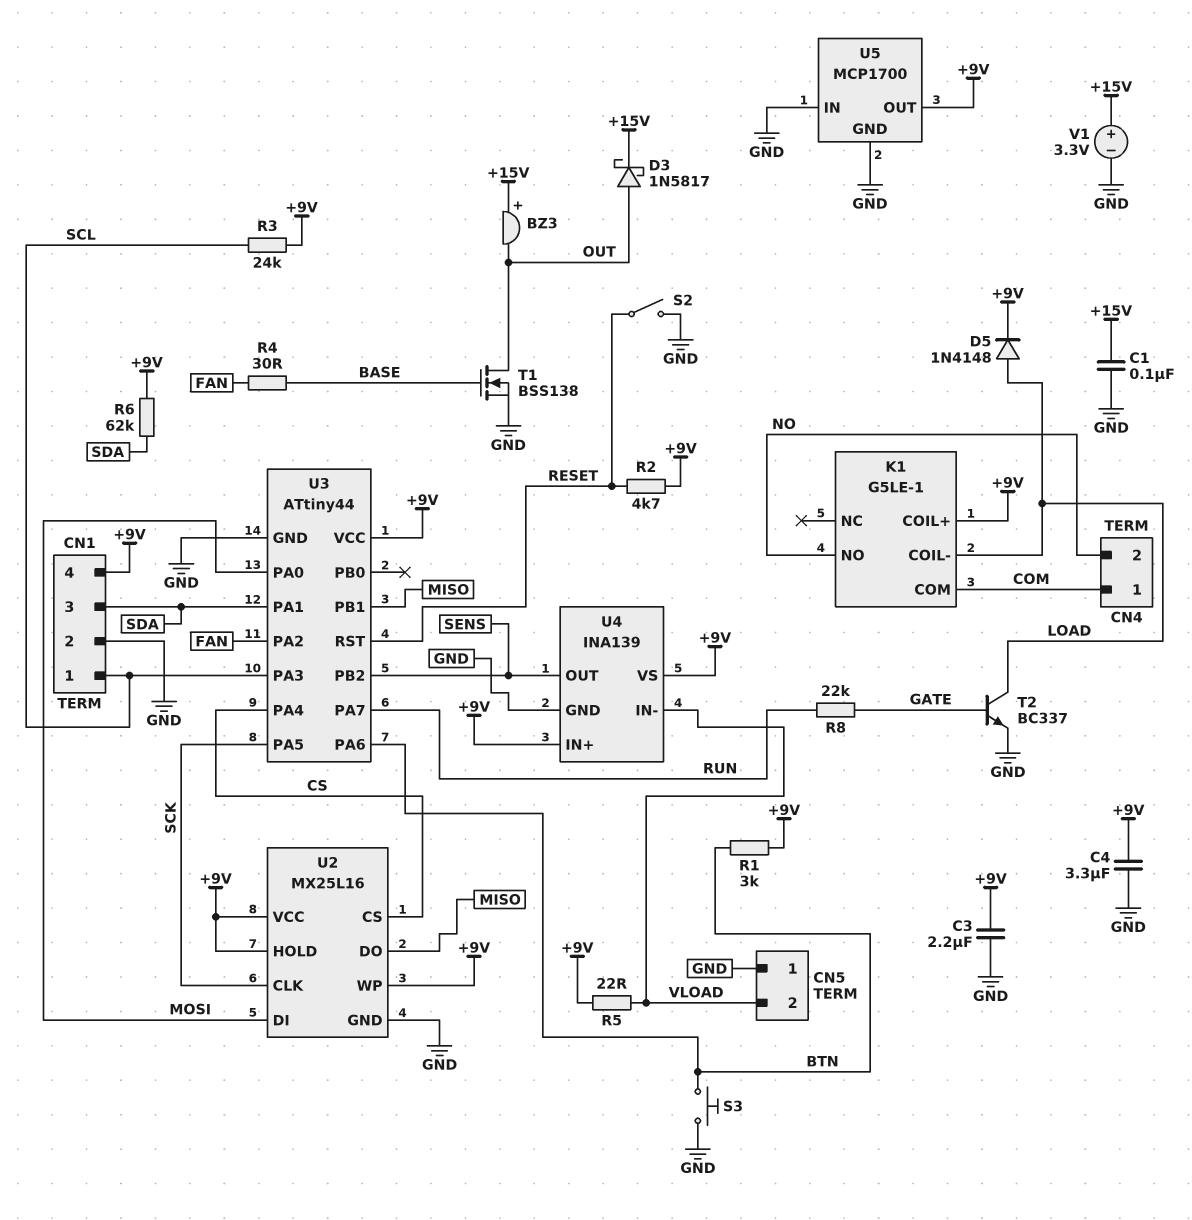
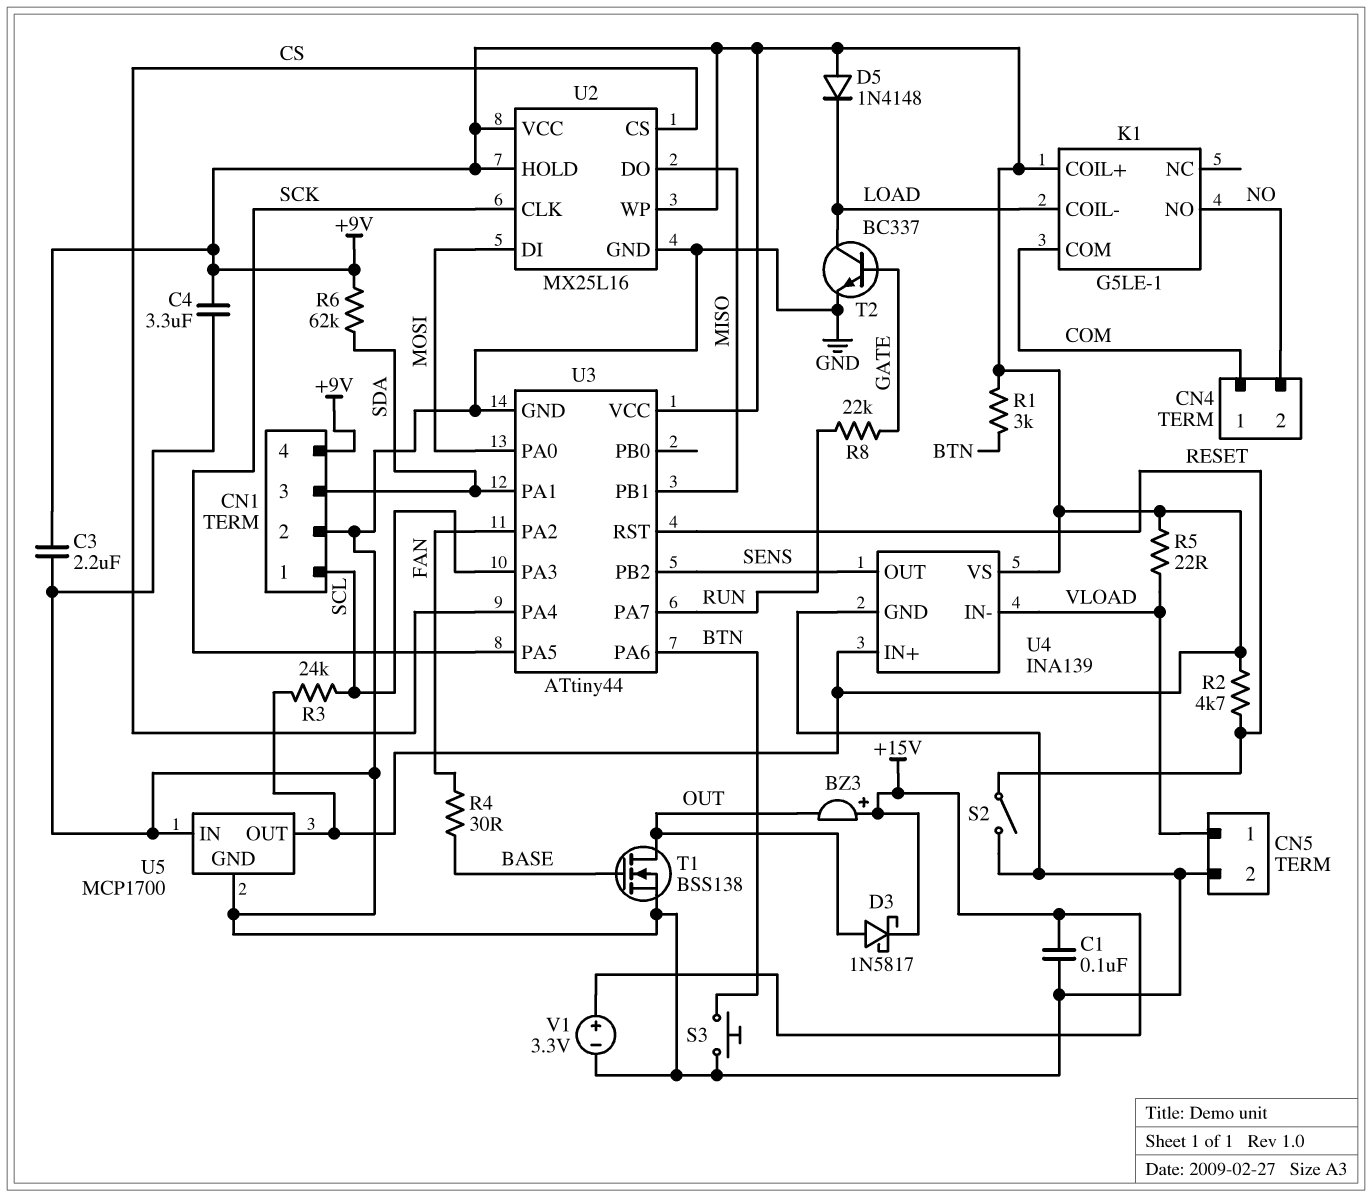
CN5 pin 1: GND -> VLOAD
CN5 pin 2: VLOAD -> GND
D5: diode 1N4148 (A LOAD, K +9V) -> diode 1N4148 (A +9V, K LOAD)

